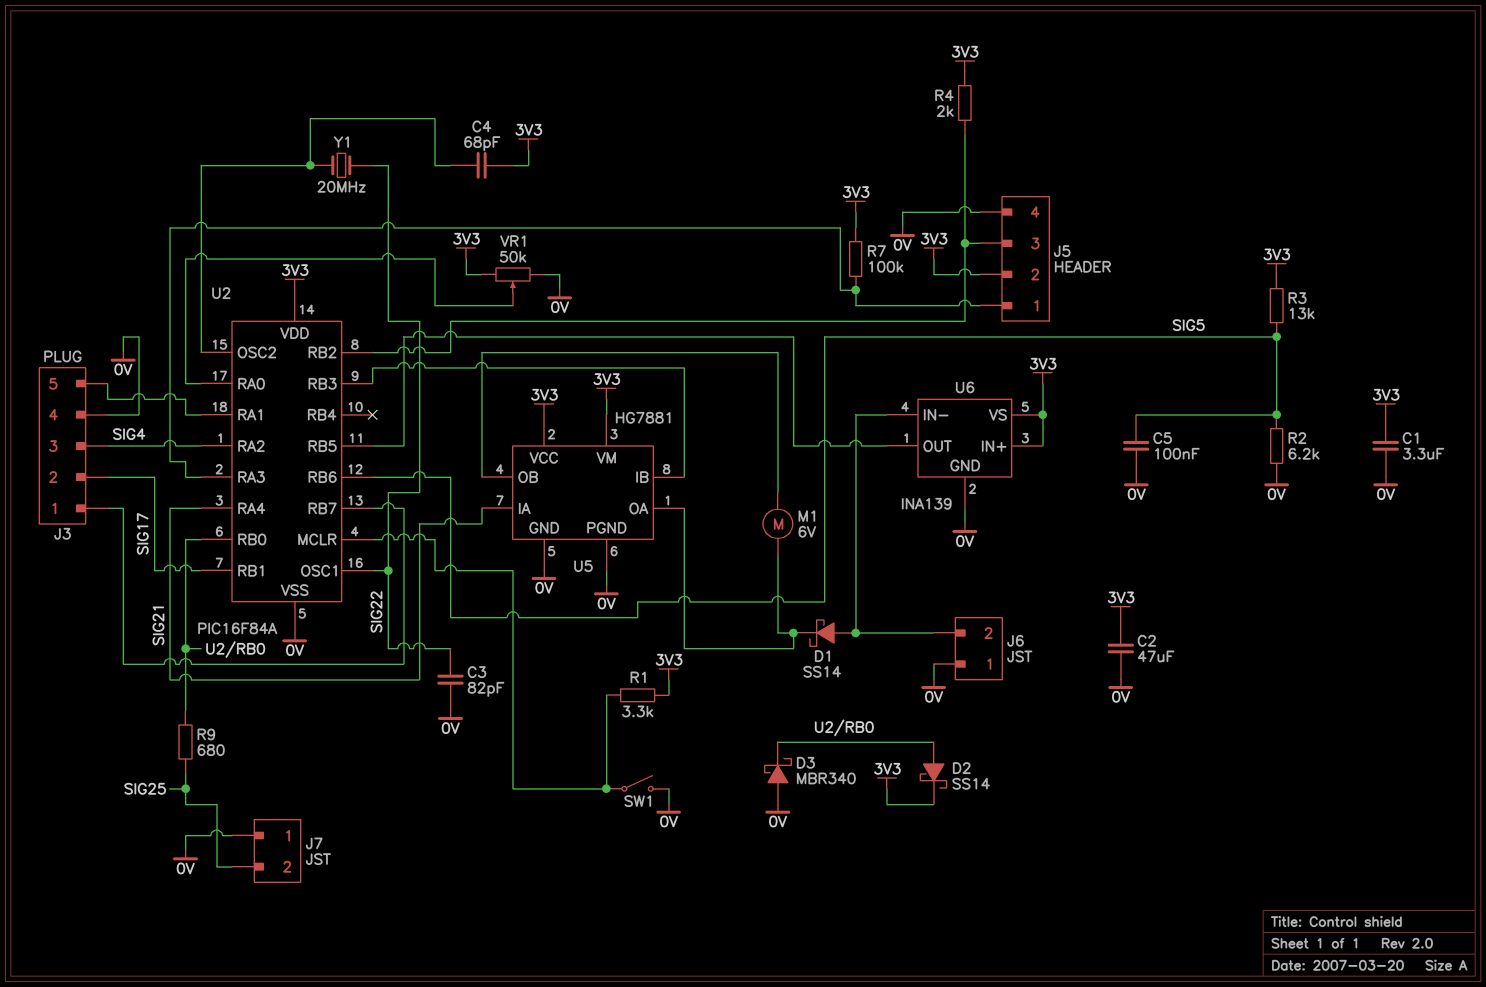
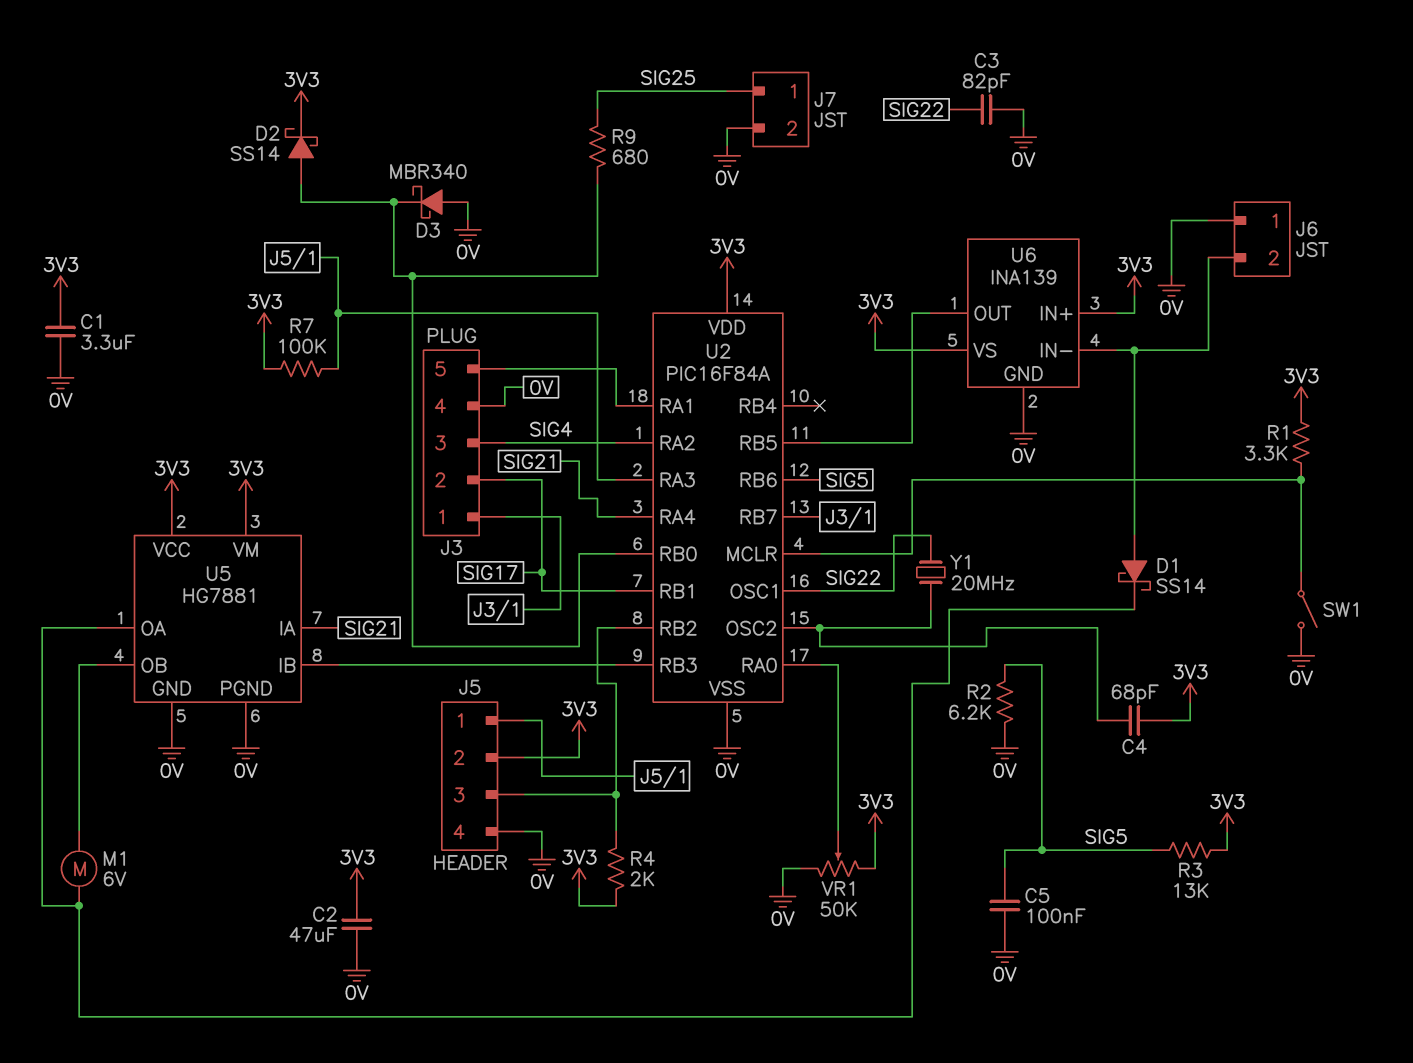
J7 pin 1: 0V -> SIG25
J7 pin 2: SIG25 -> 0V

